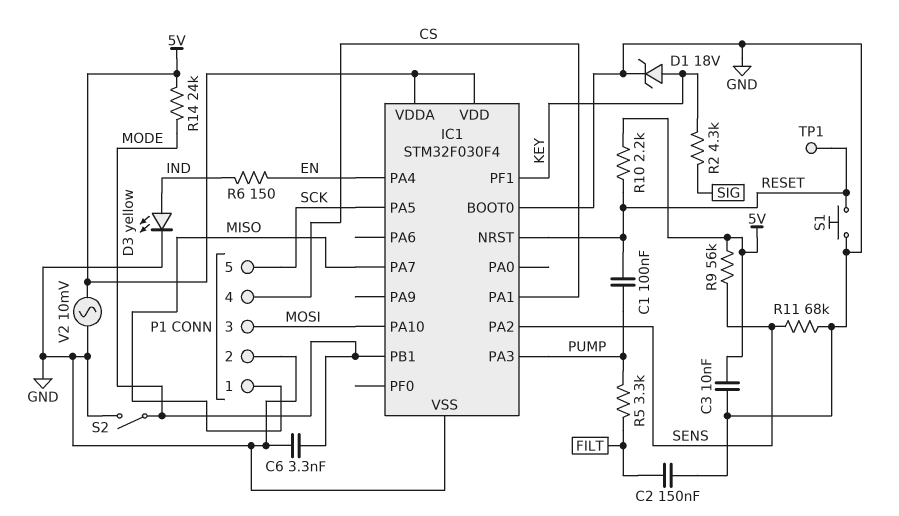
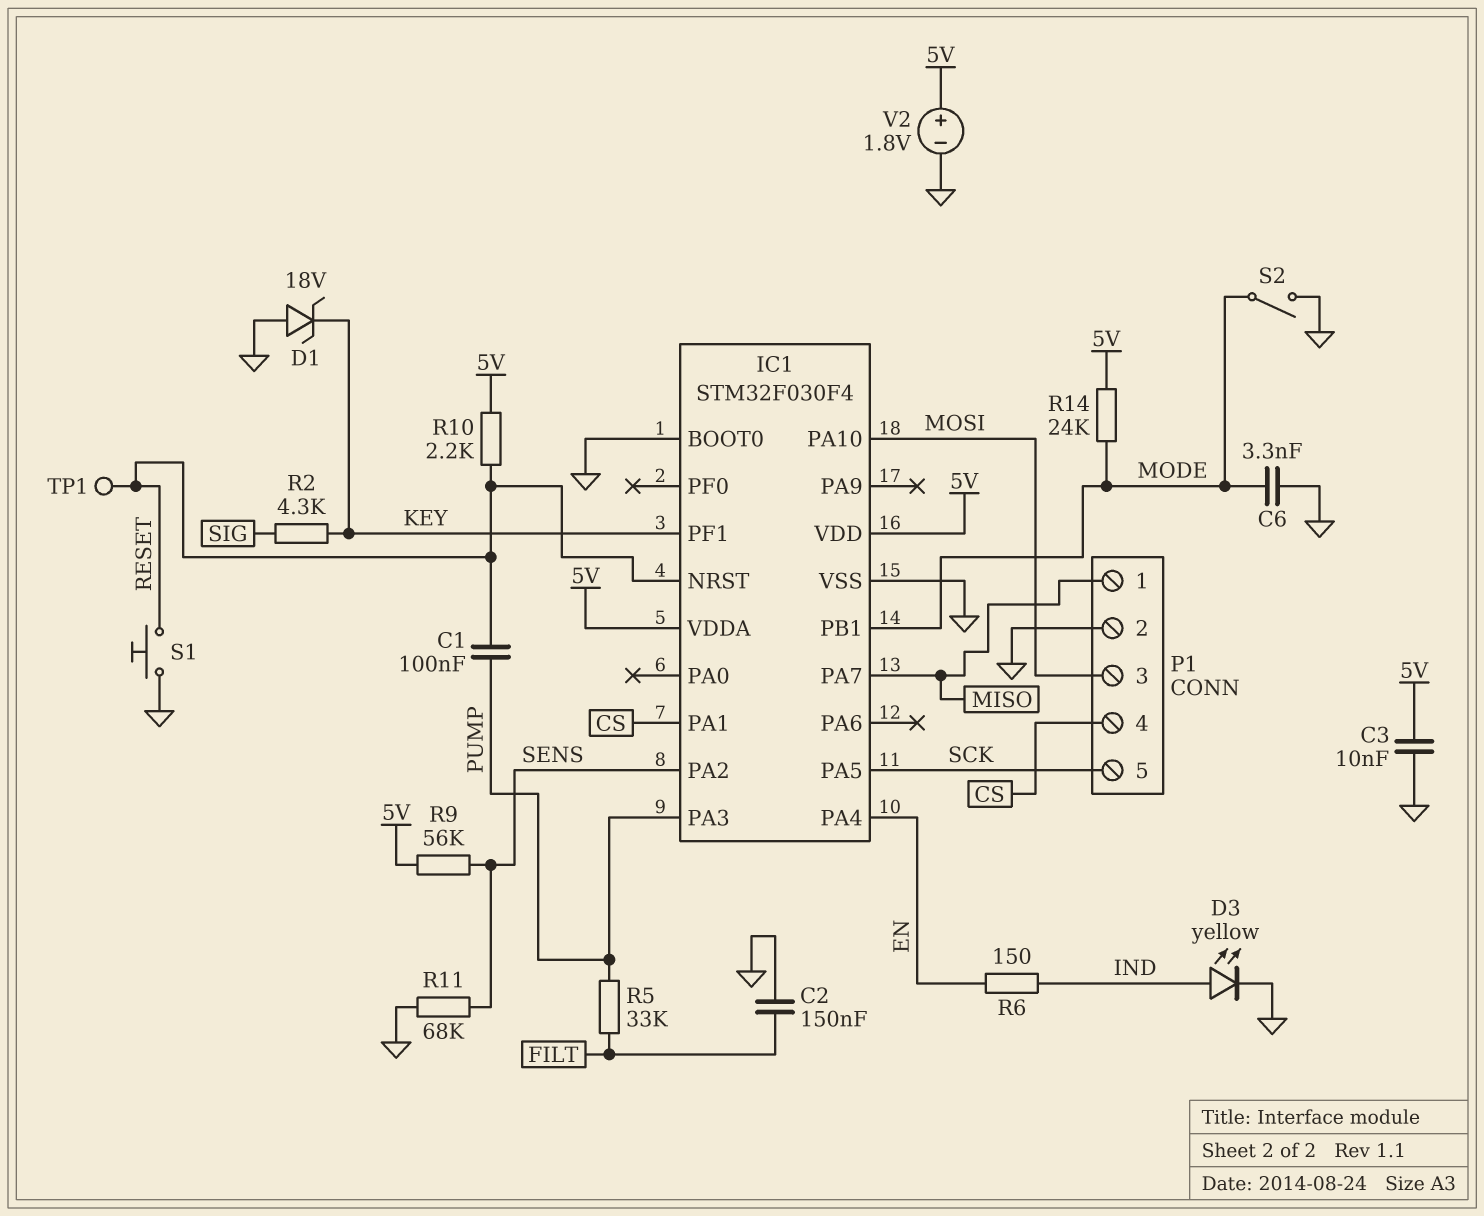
D1: zener 18V (A KEY, K GND) -> zener 18V (A GND, K KEY)
R5: 3.3k (FILT, PUMP) -> 33k (FILT, PUMP)
V2: AC 10mV (5V, GND) -> 1.8V (plus 5V, minus GND)

